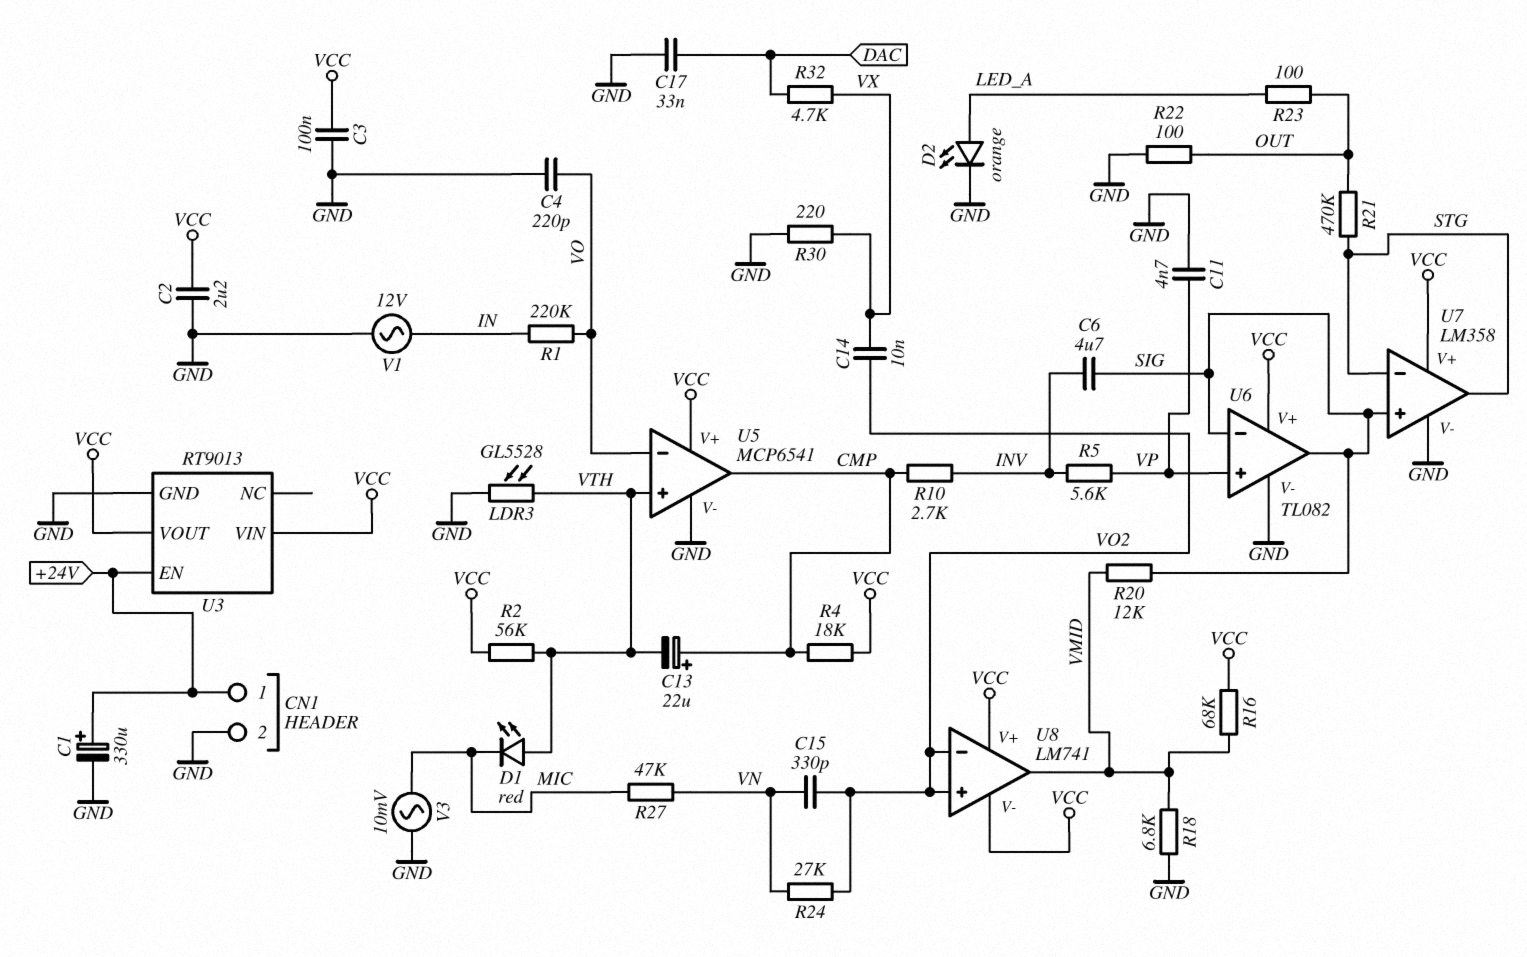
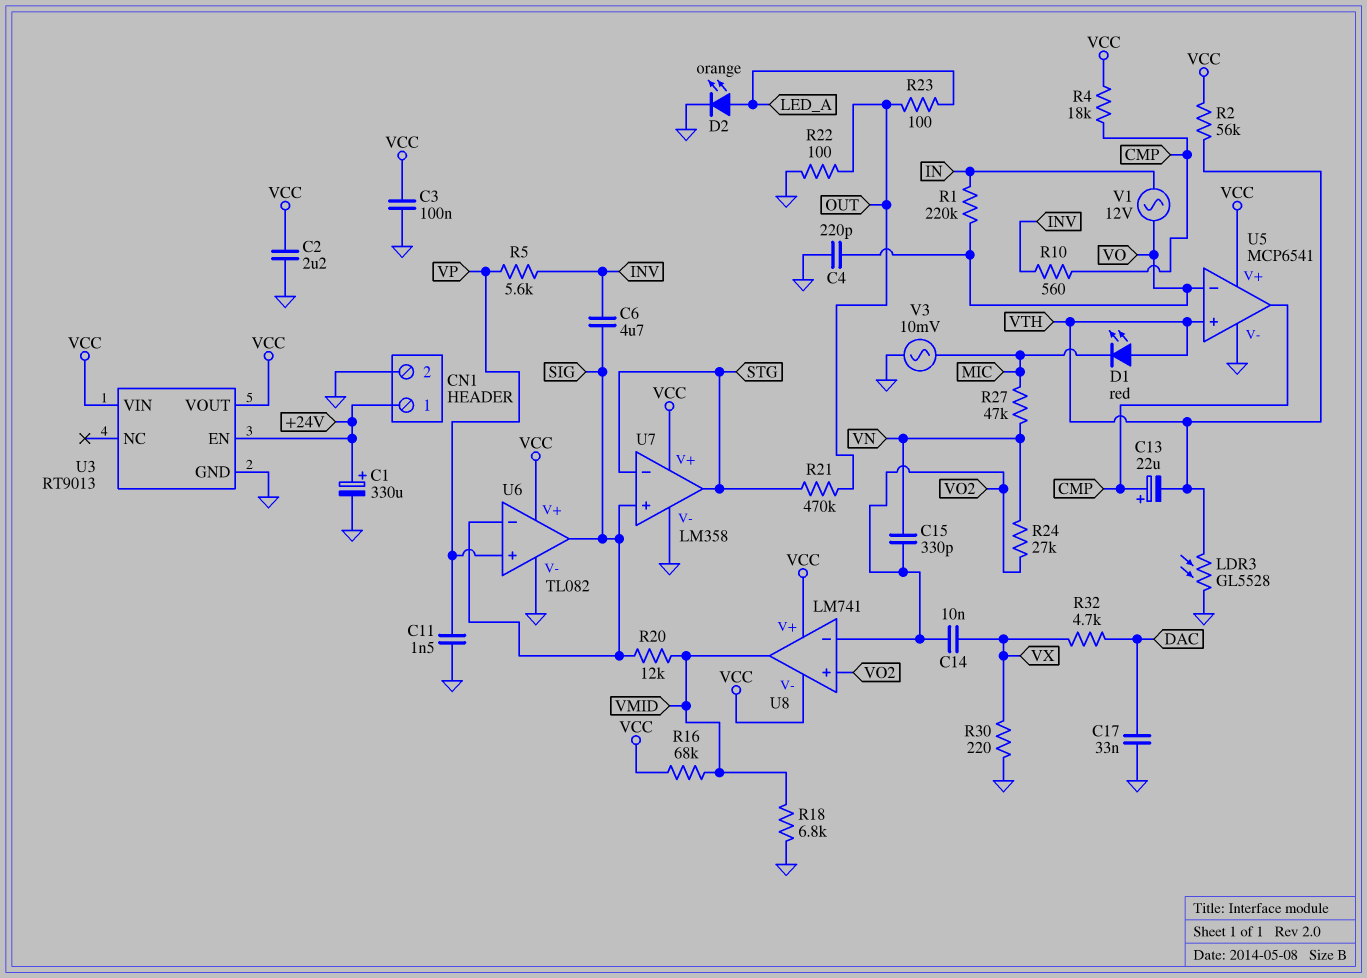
C11: 4.7nF (GND, VP) -> 1.5nF (GND, VP)
R10: 2.7k (CMP, INV) -> 560 (CMP, INV)
V1: AC 12V (GND, IN) -> AC 12V (IN, VO)

